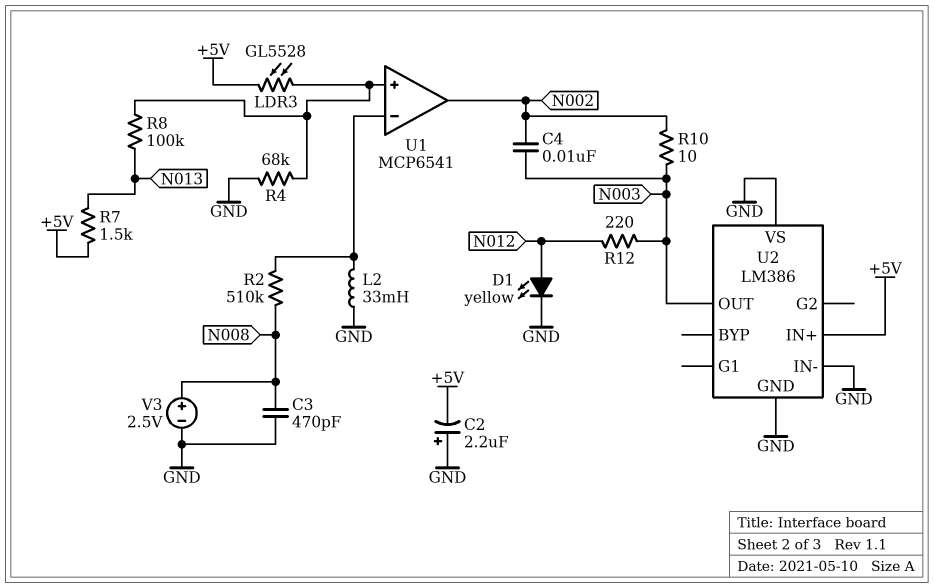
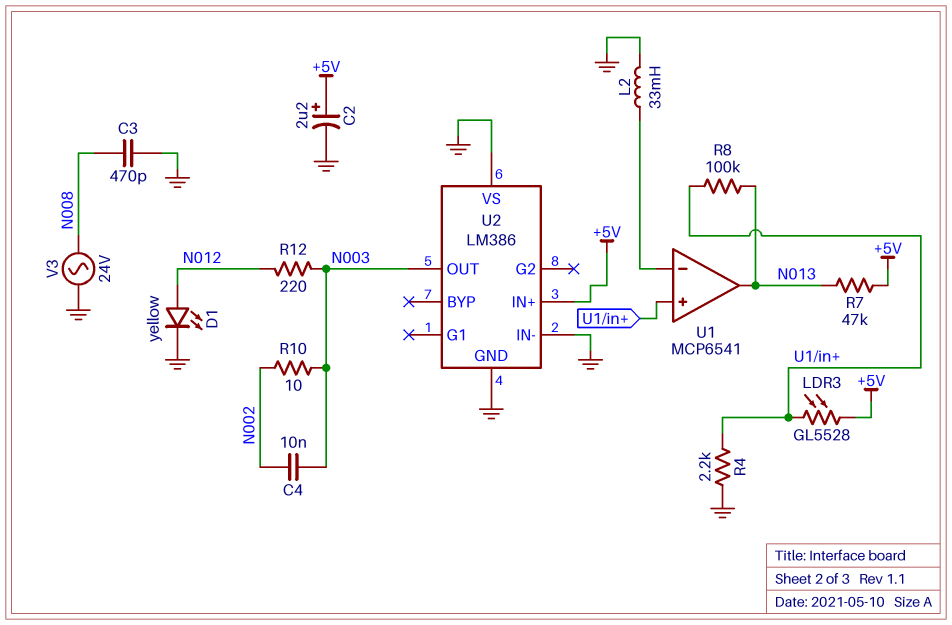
C2: 2.2uF (plus GND, minus +5V) -> 2.2uF (plus +5V, minus GND)
R2: 510k (N008, U1/in-) -> none
R4: 68k (GND, U1/in+) -> 2.2k (GND, U1/in+)
R7: 1.5k (+5V, N013) -> 47k (+5V, N013)
U1 pin out: N002 -> N013
V3: 2.5V (plus N008, minus GND) -> AC 24V (GND, N008)

